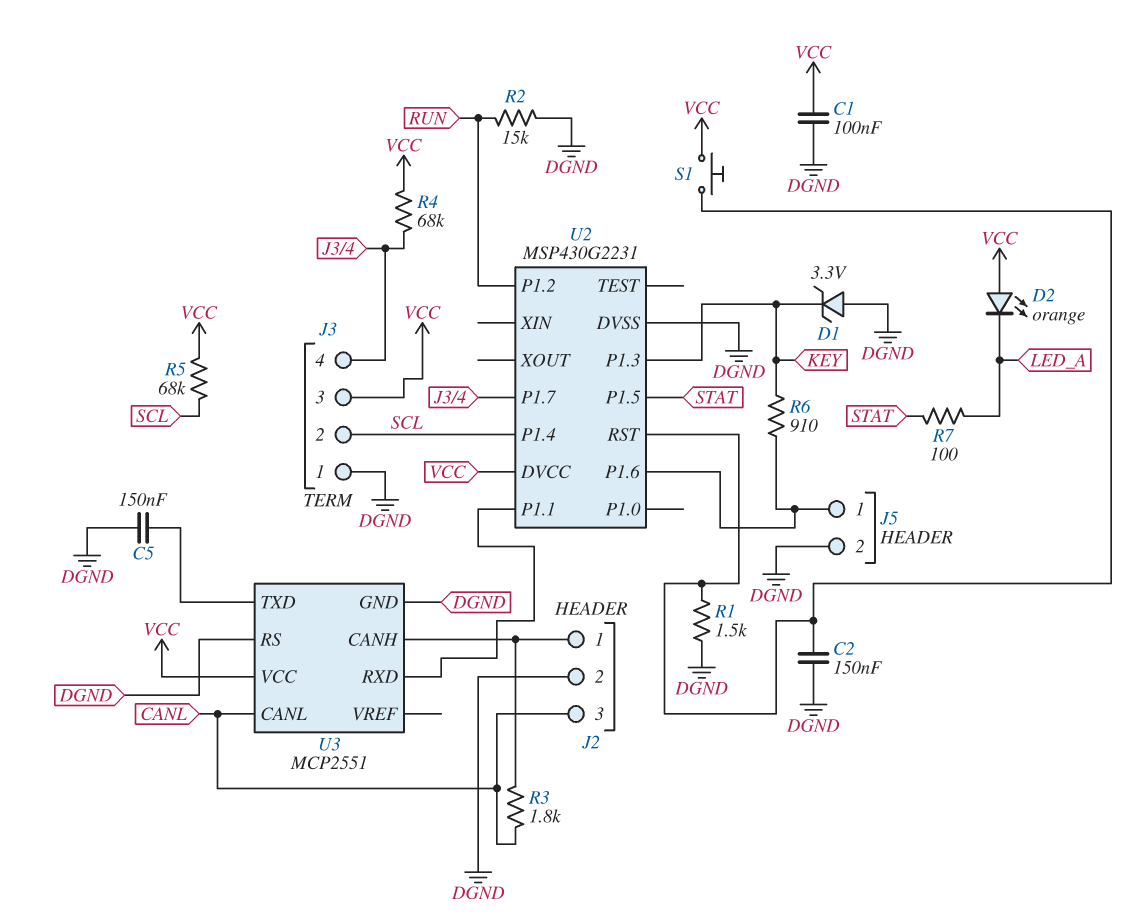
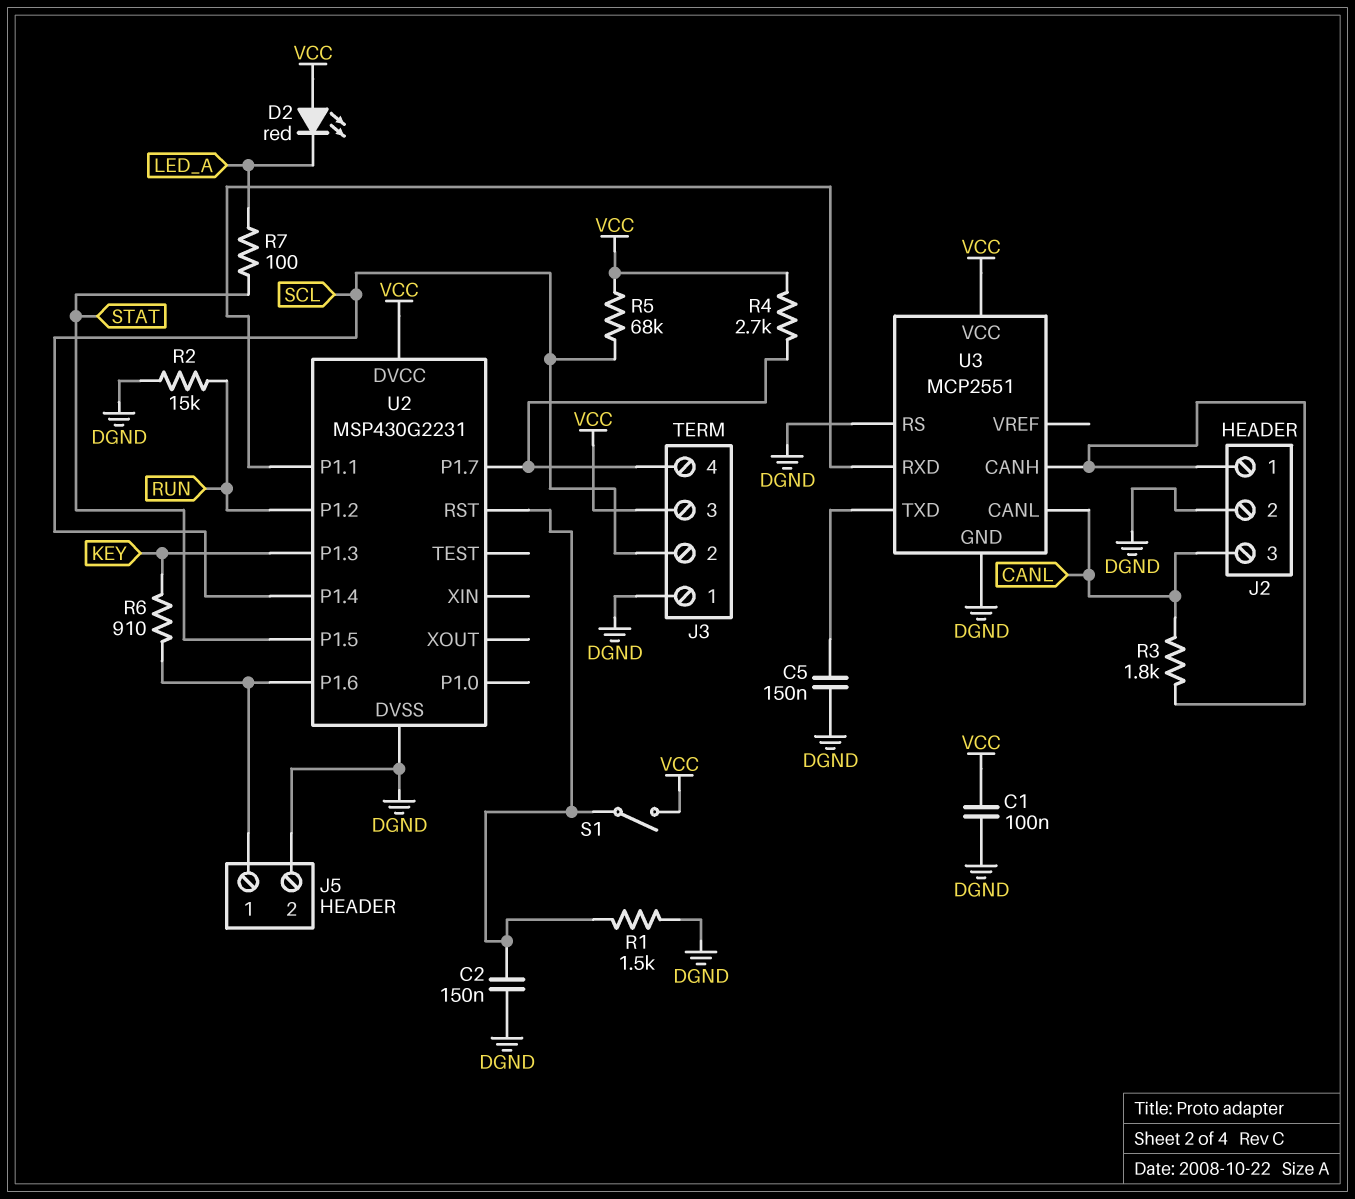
D1: zener 3.3V (A DGND, K KEY) -> none
D2: LED orange (A VCC, K LED_A) -> LED red (A VCC, K LED_A)
R4: 68k (J3/4, VCC) -> 2.7k (J3/4, VCC)
S1: button (U2/RST, VCC) -> switch (U2/RST, VCC)

